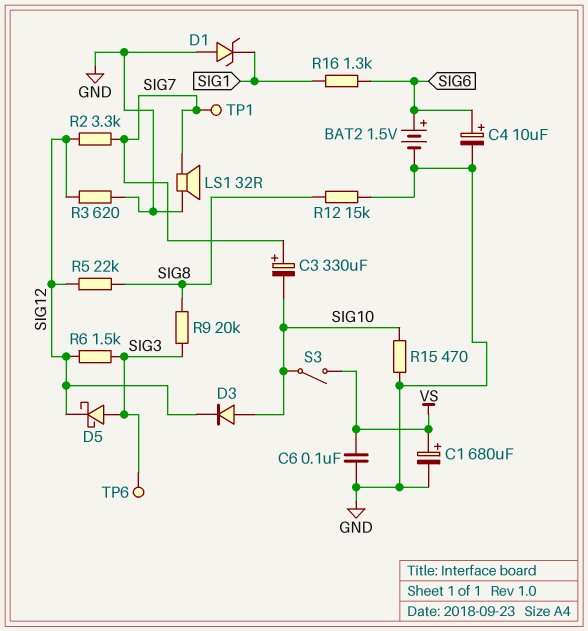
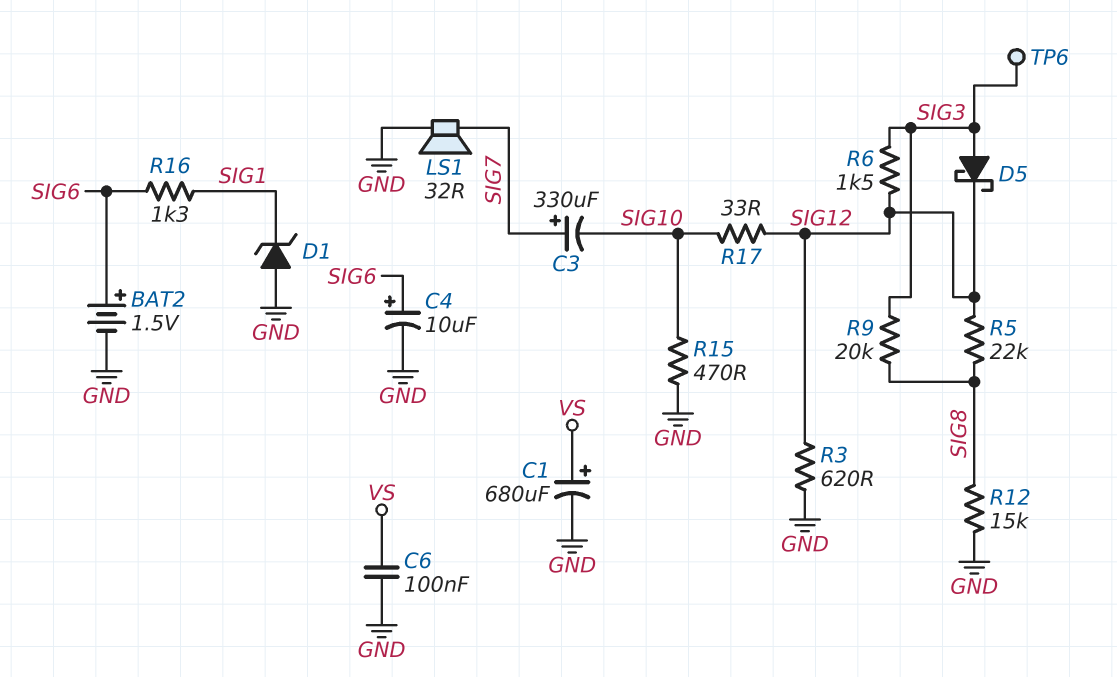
D3: diode (A SIG10, K SIG12) -> none
R2: 3.3k (SIG7, SIG12) -> none
R17: none -> 33 (SIG10, SIG12)
S3: switch (SIG10, VS) -> none
TP1: test point (SIG7) -> none

